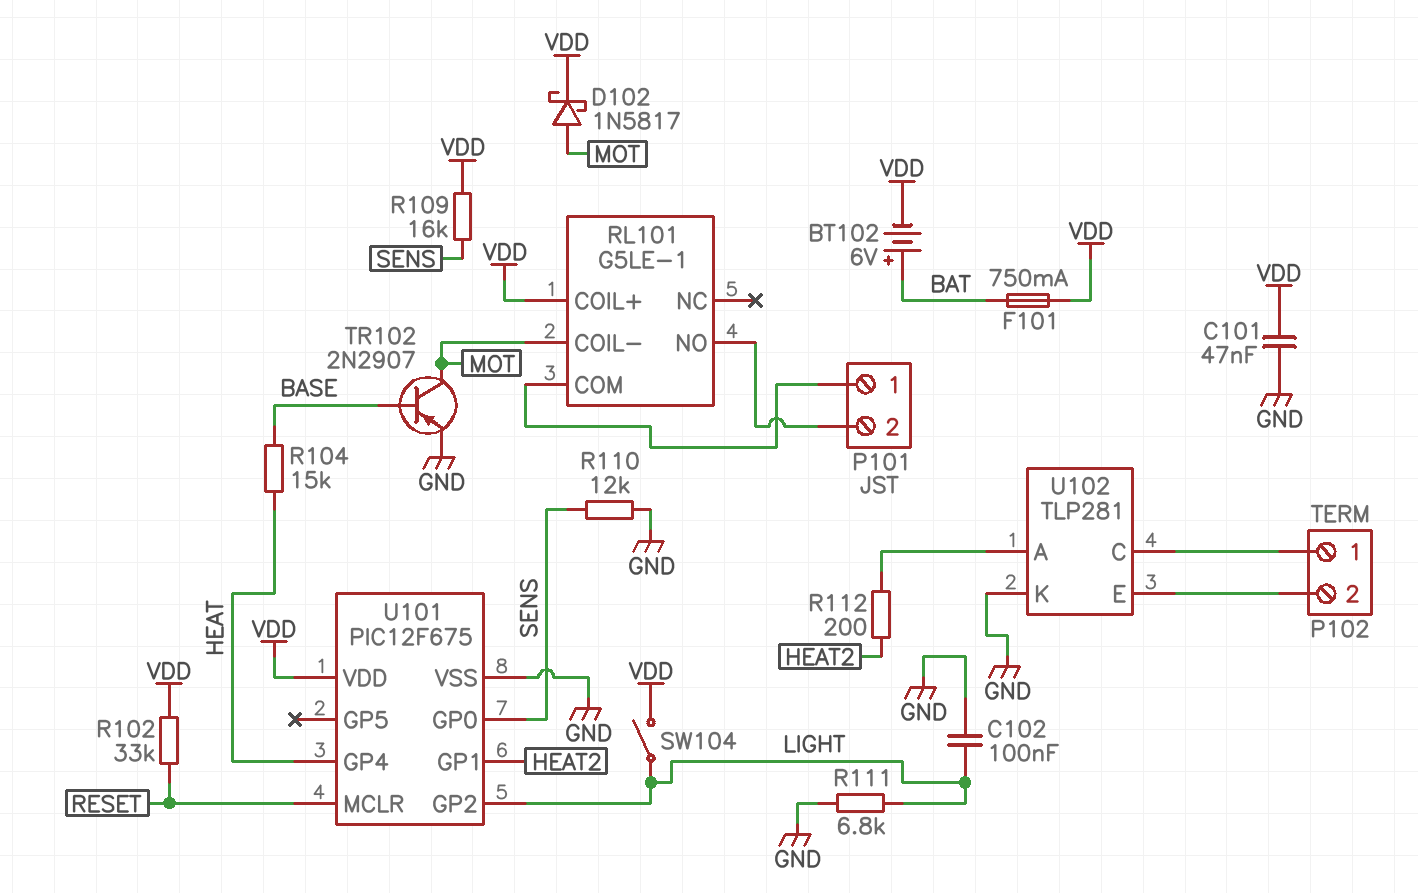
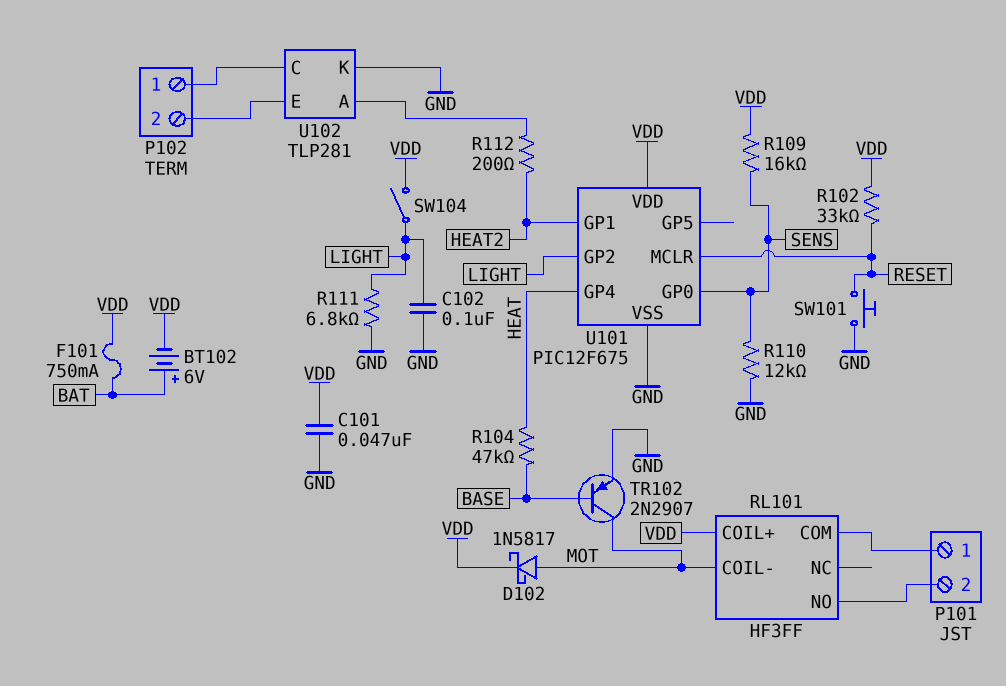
R104: 15k (BASE, HEAT) -> 47k (BASE, HEAT)
RL101: G5LE-1 -> HF3FF
SW101: none -> button (GND, RESET)

